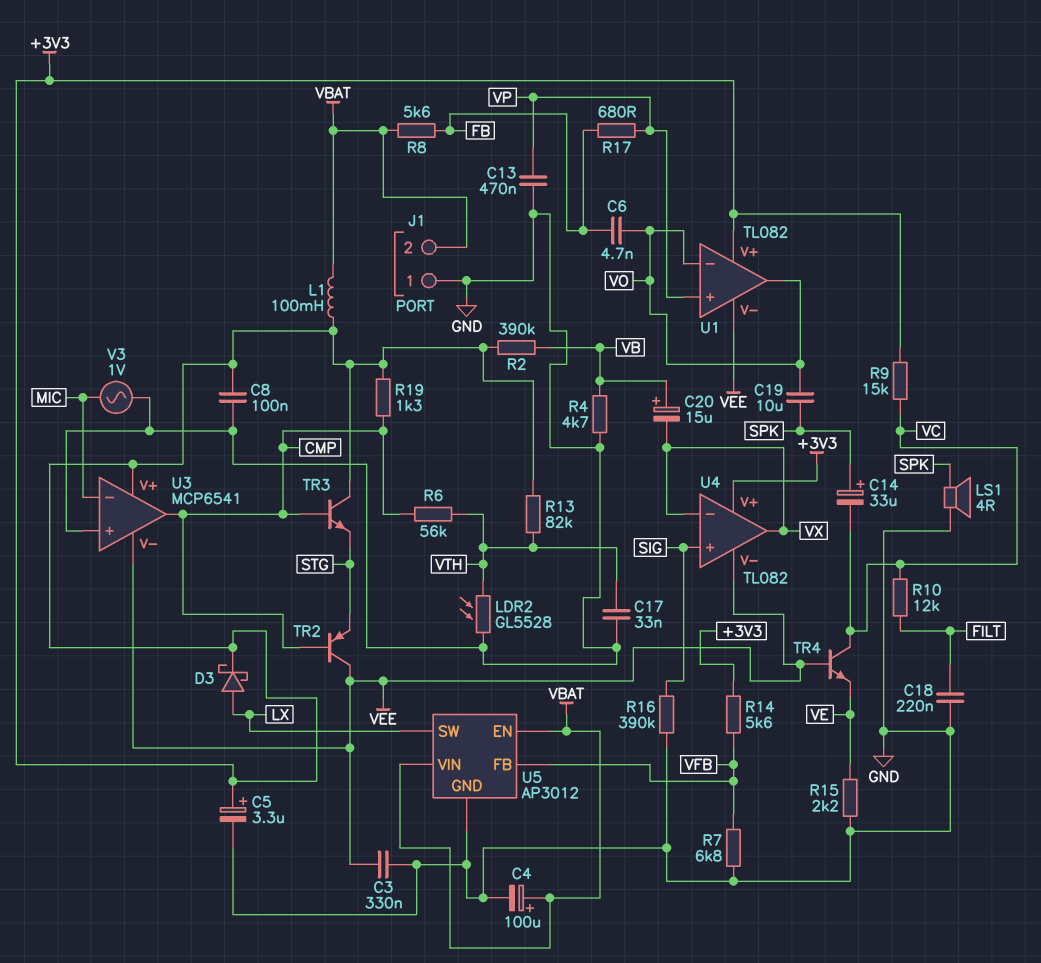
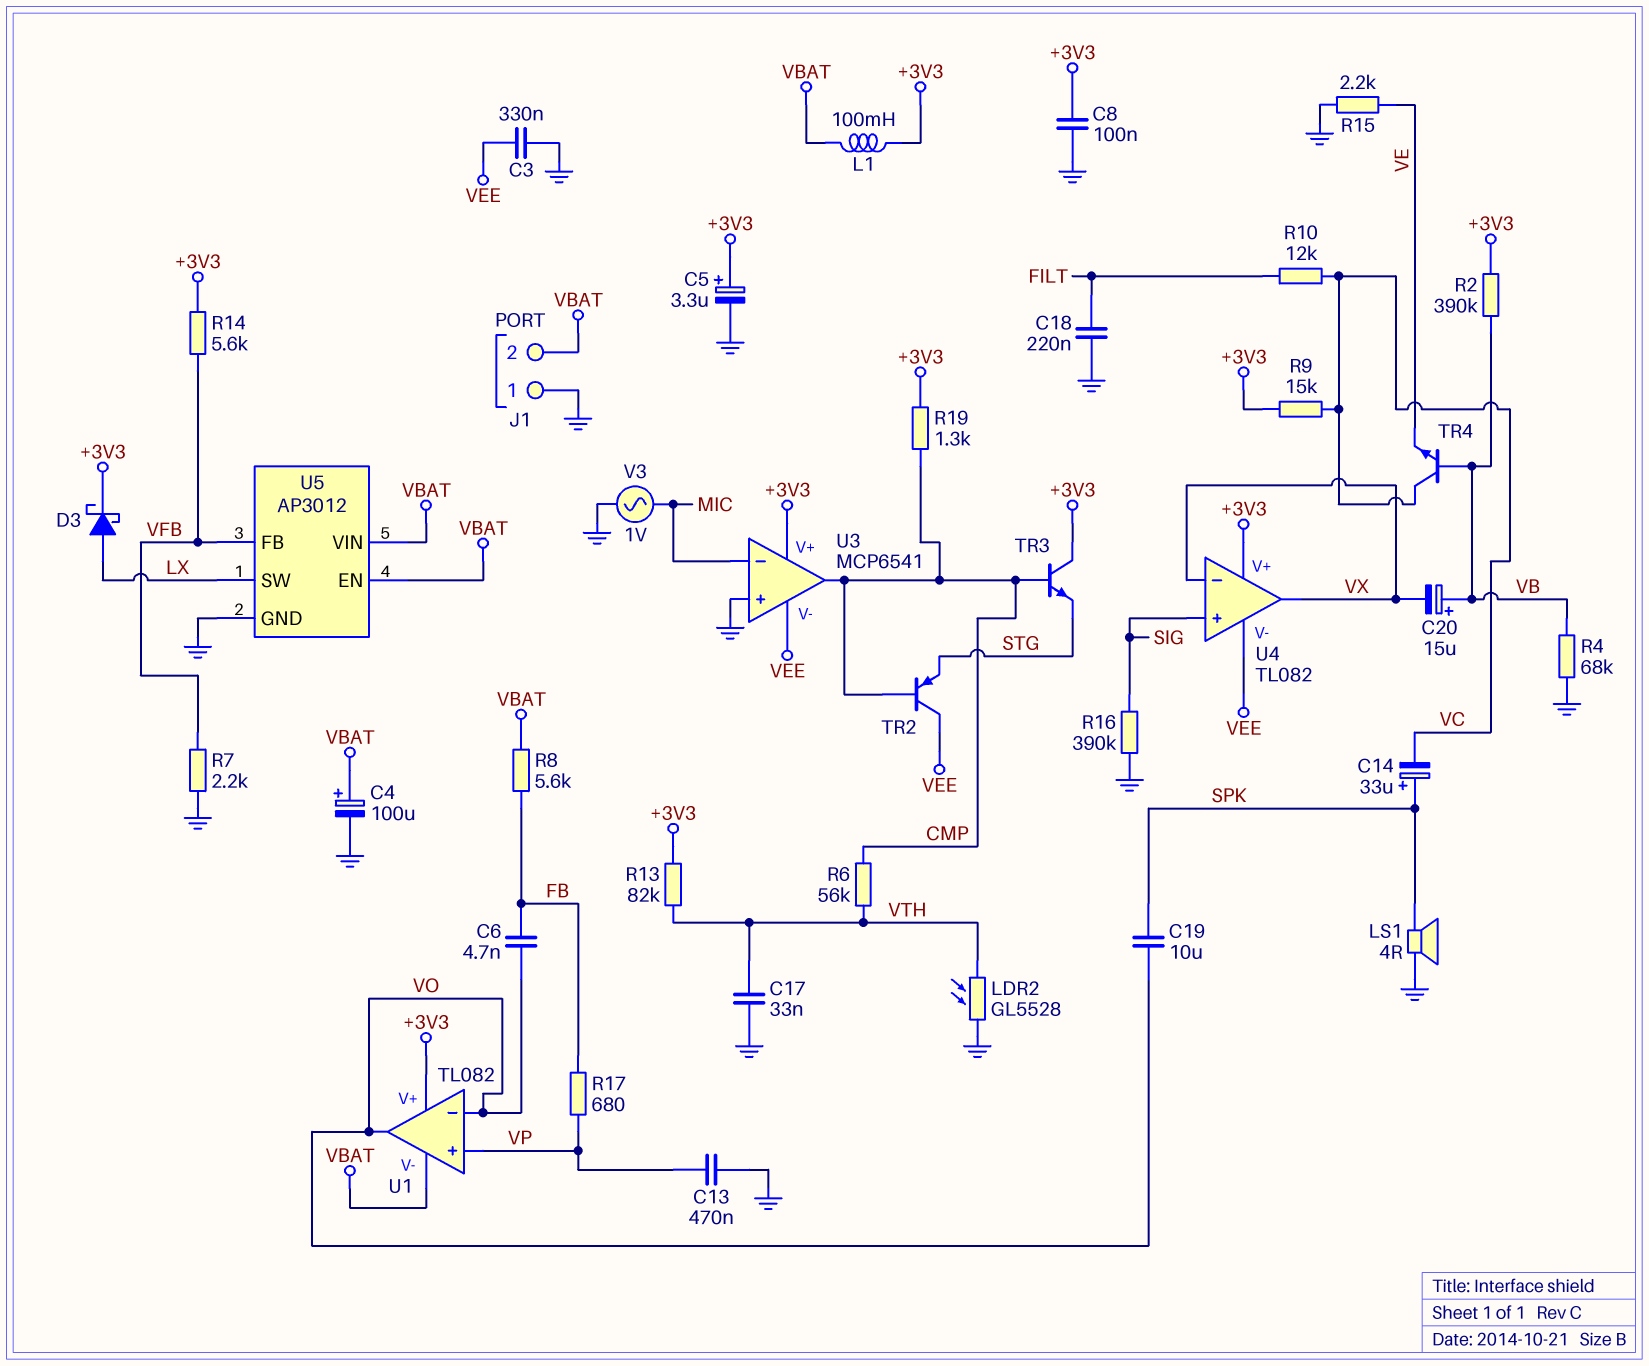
R4: 4.7k (GND, VB) -> 68k (GND, VB)
R7: 6.8k (GND, VFB) -> 2.2k (GND, VFB)
TR4: NPN (B VEE, C VC, E VE) -> NPN (B VB, C VC, E VE)
U1 pin V-: VEE -> VBAT

